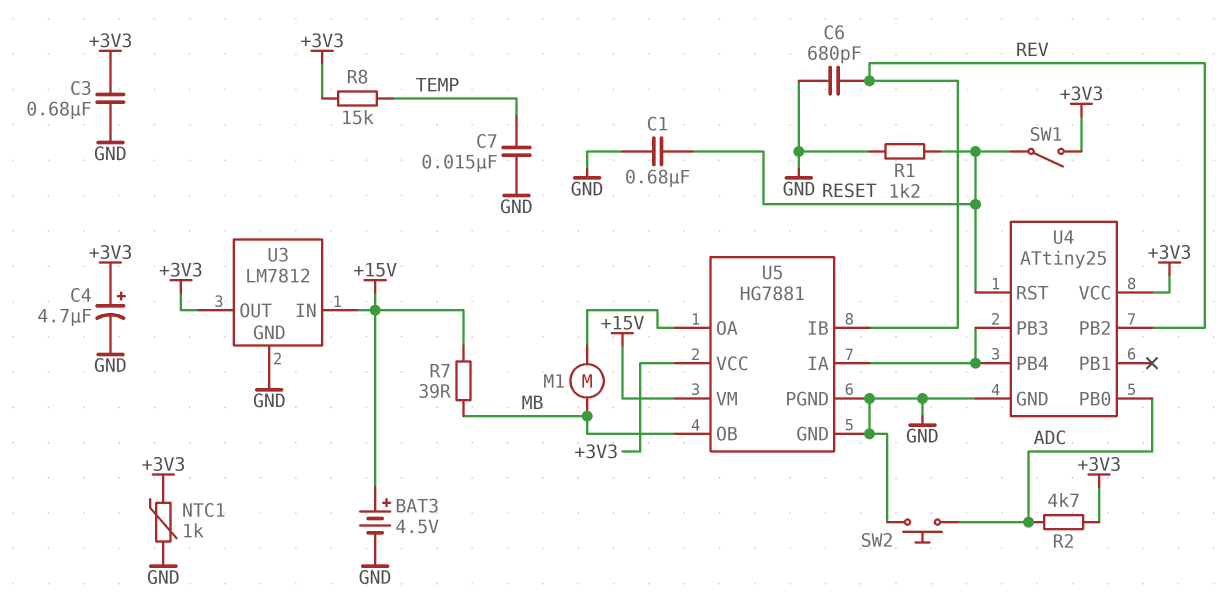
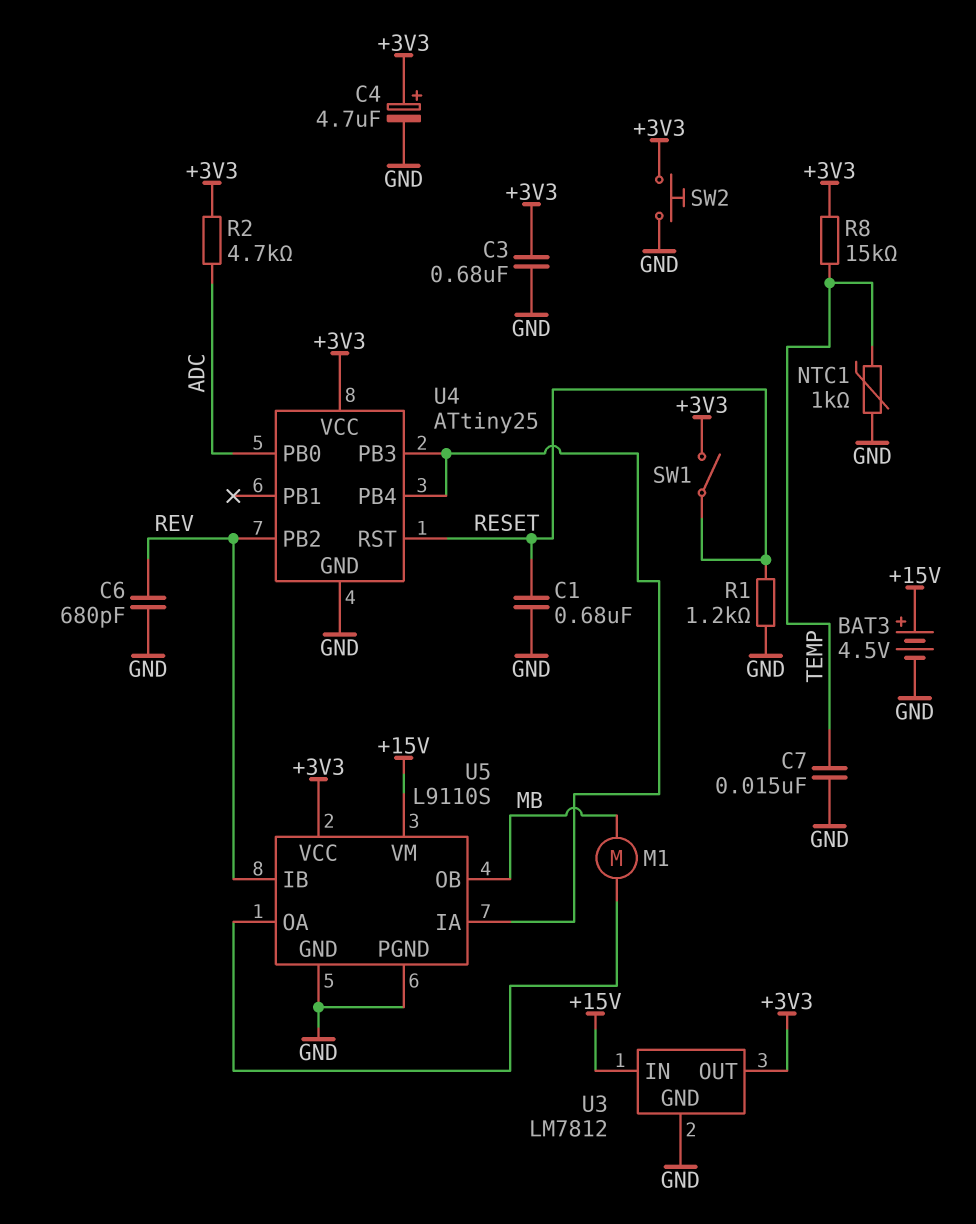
NTC1: 1k (+3V3, GND) -> 1k (GND, TEMP)
R7: 39 (+15V, MB) -> none
SW2: button (ADC, GND) -> button (+3V3, GND)
U5: HG7881 -> L9110S

